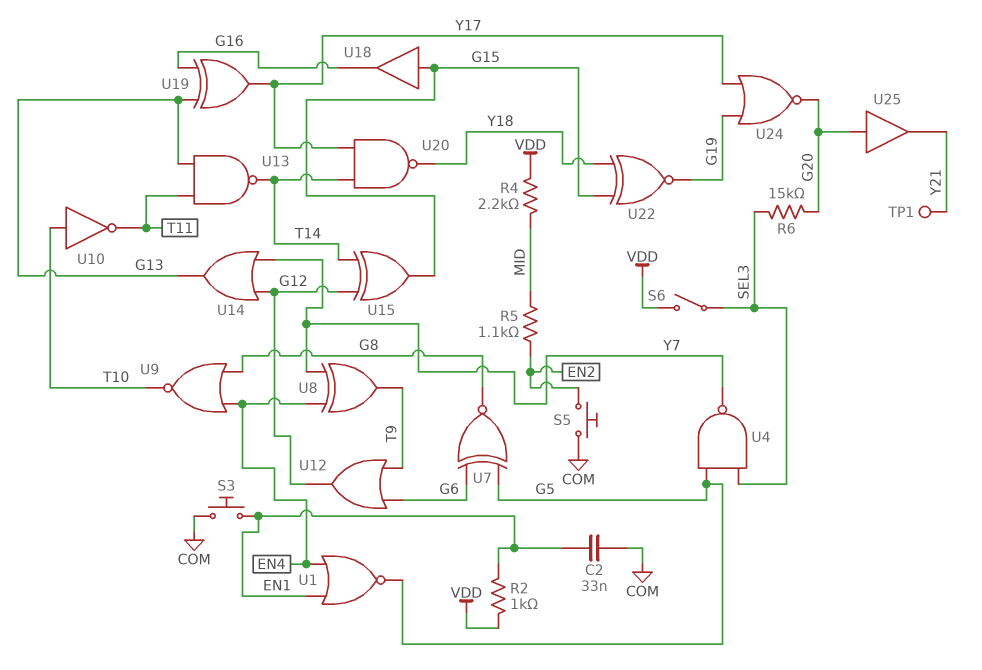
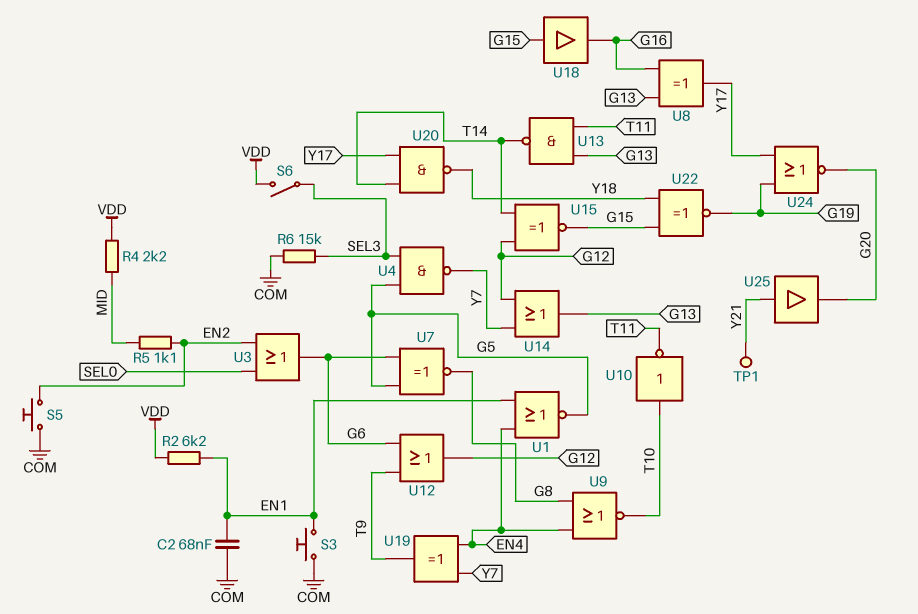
C2: 33nF (COM, EN1) -> 68nF (COM, EN1)
R2: 1k (EN1, VDD) -> 6.2k (EN1, VDD)
R6: 15k (G20, SEL3) -> 15k (COM, SEL3)
U3: none -> OR (in EN2, in SEL0, out G6)
U8: XOR (in EN4, in Y7, out T9) -> XOR (in G13, in G16, out Y17)
U15: XOR (in G12, in T14, out G15) -> XNOR (in G12, in T14, out G15)
U19: XOR (in G13, in G16, out Y17) -> XOR (in EN4, in Y7, out T9)
U25: buffer (in G20, out Y21) -> buffer (in Y21, out G20)

